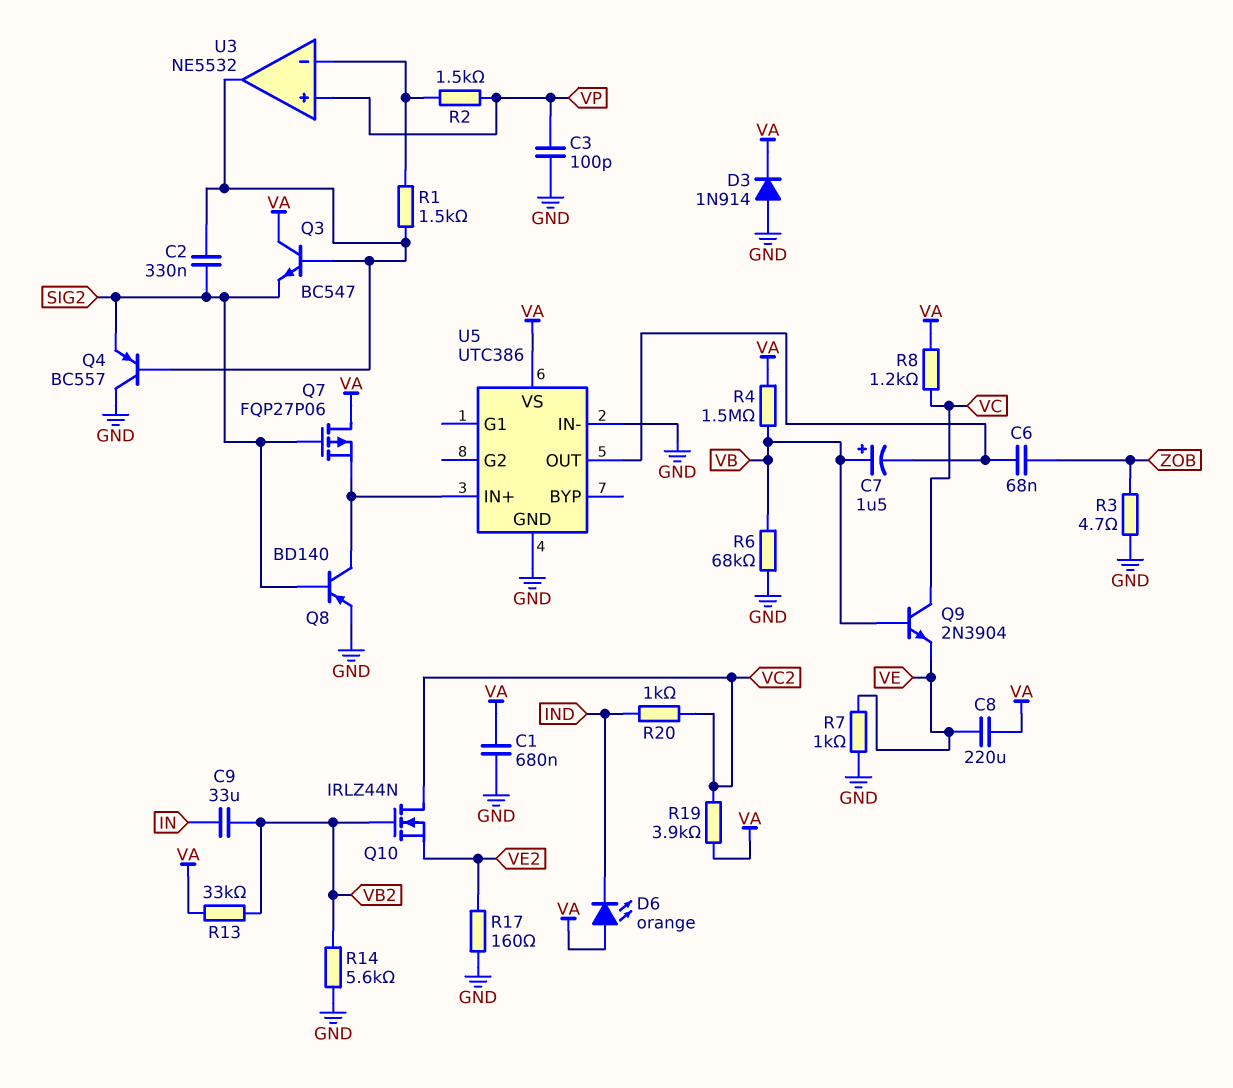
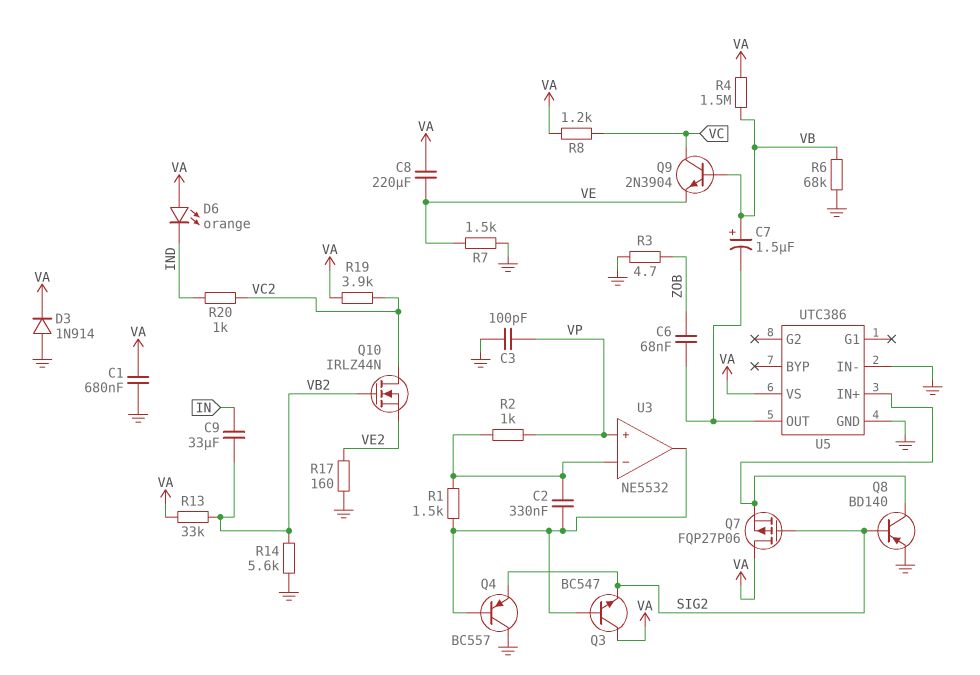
C2: 330nF (SIG2, U3/out) -> 330nF (U3/in-, U3/out)
R2: 1.5k (U3/in-, VP) -> 1k (U3/in-, VP)
R7: 1k (GND, VE) -> 1.5k (GND, VE)

